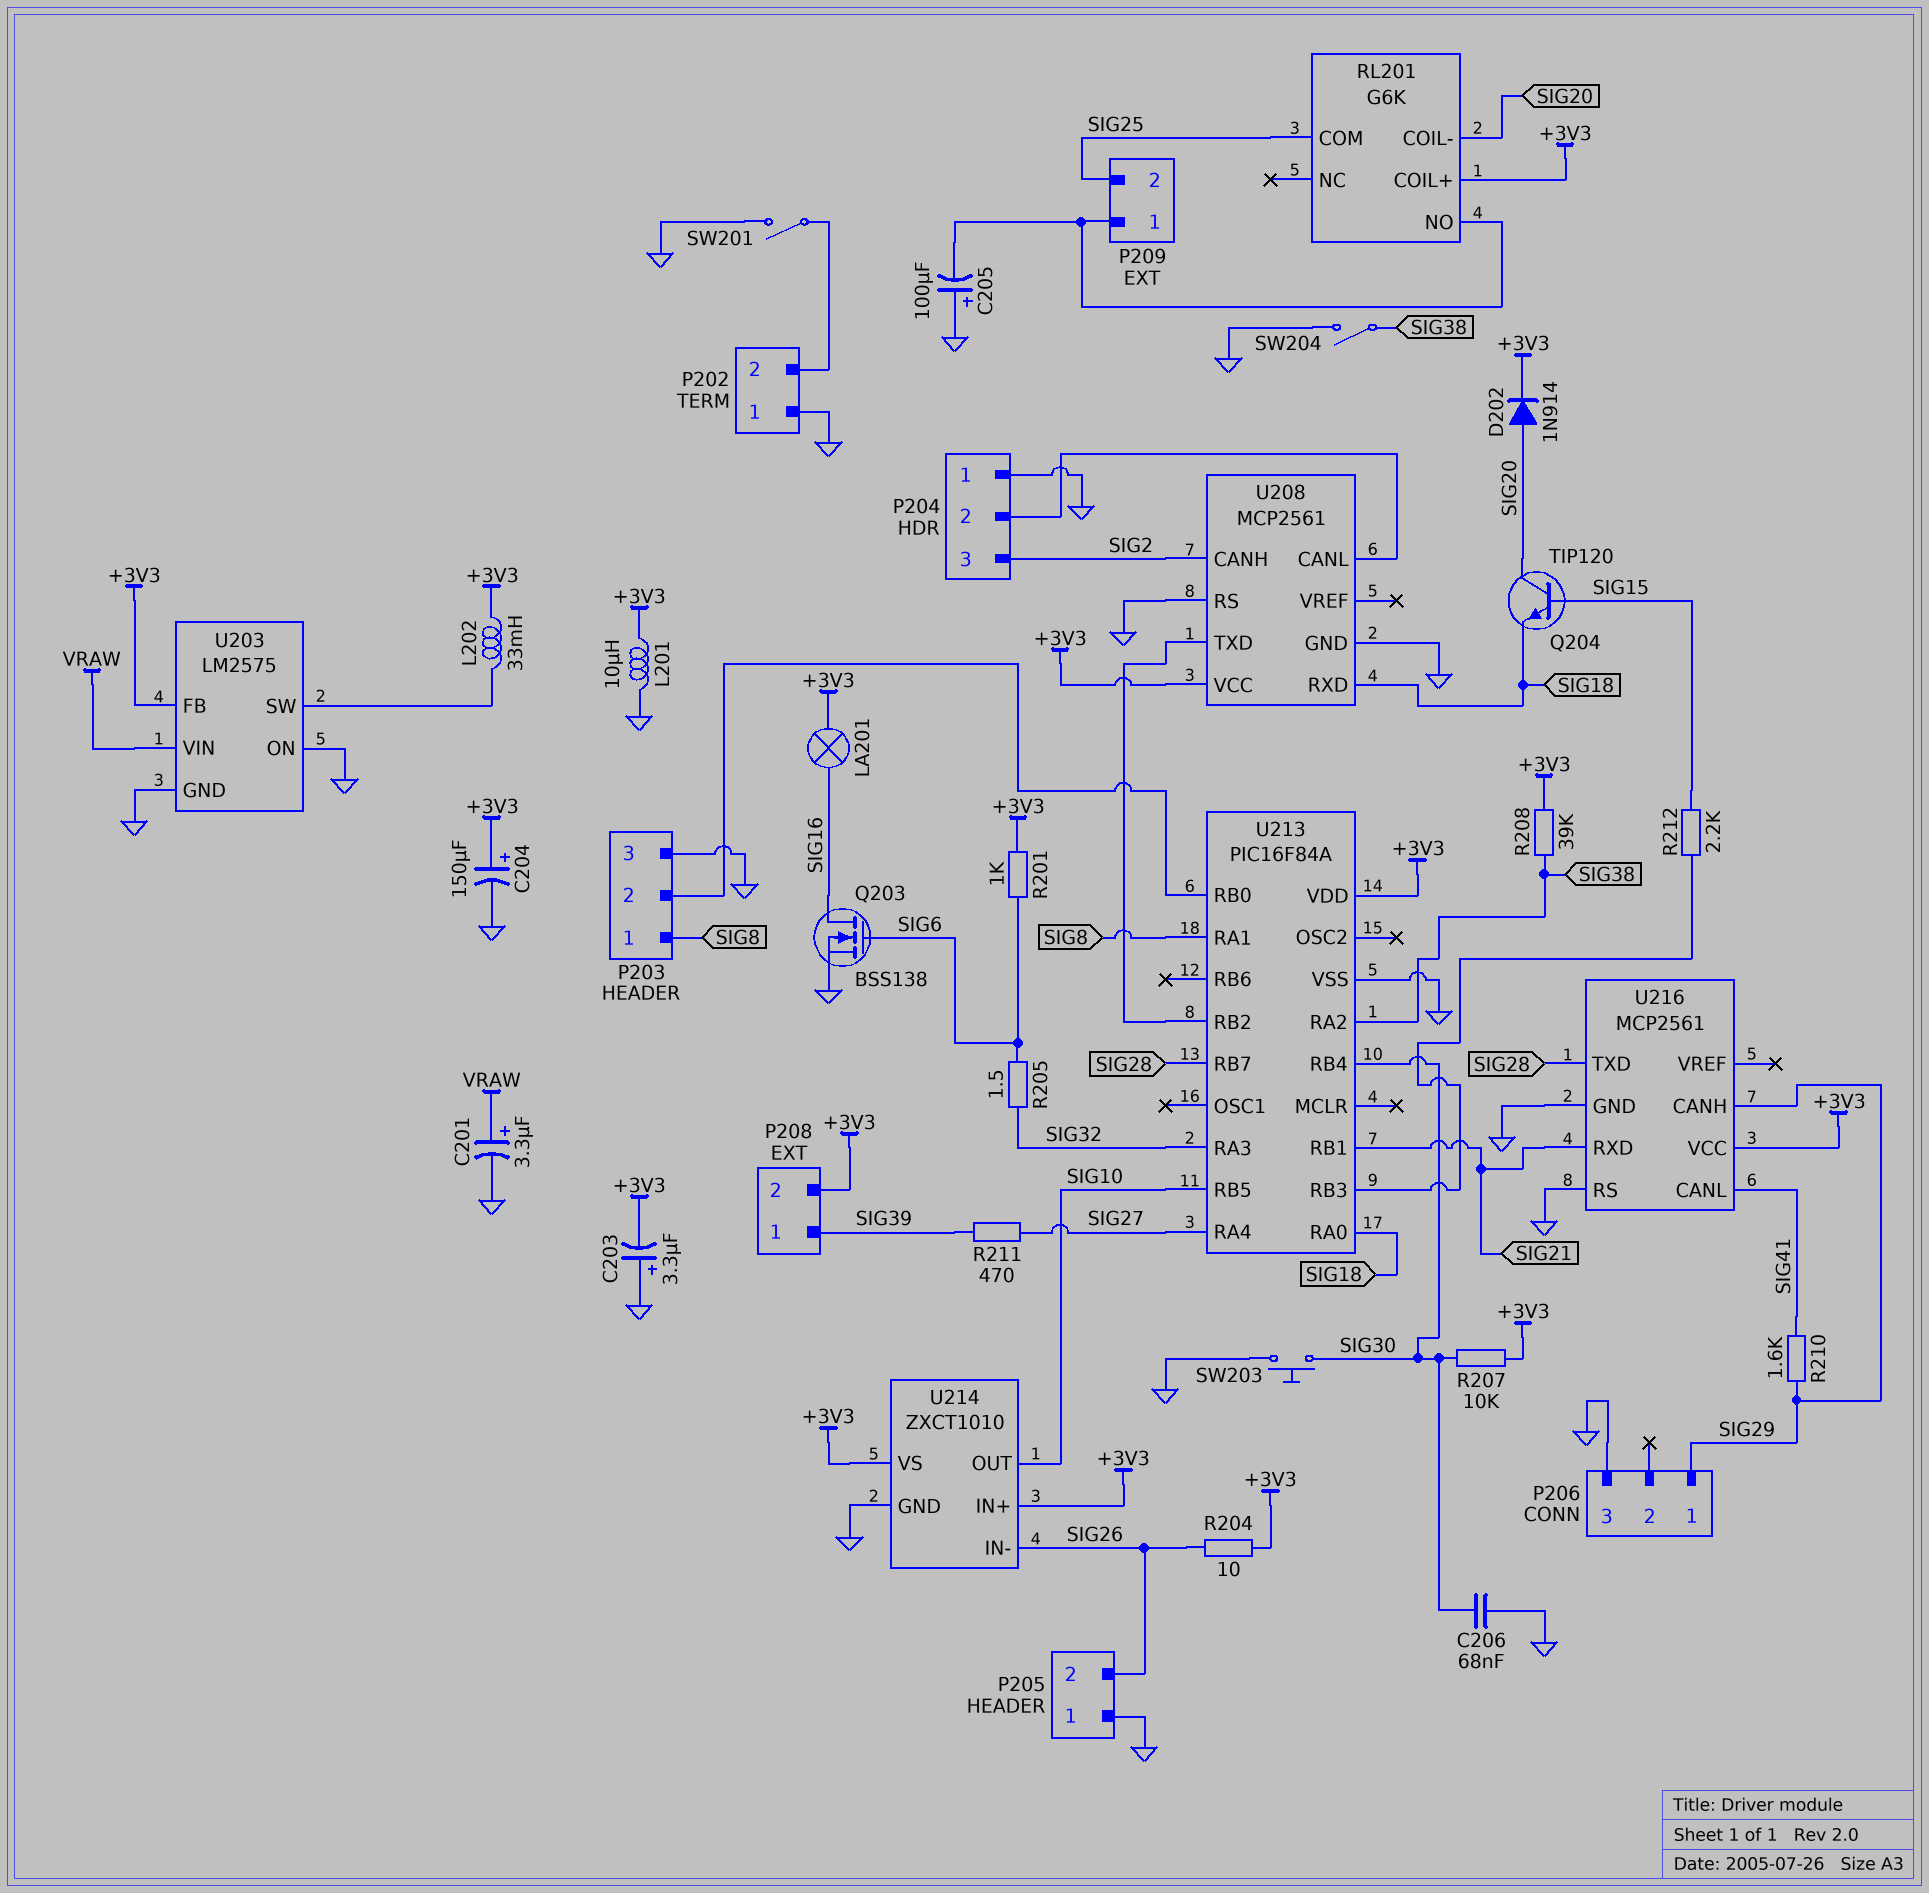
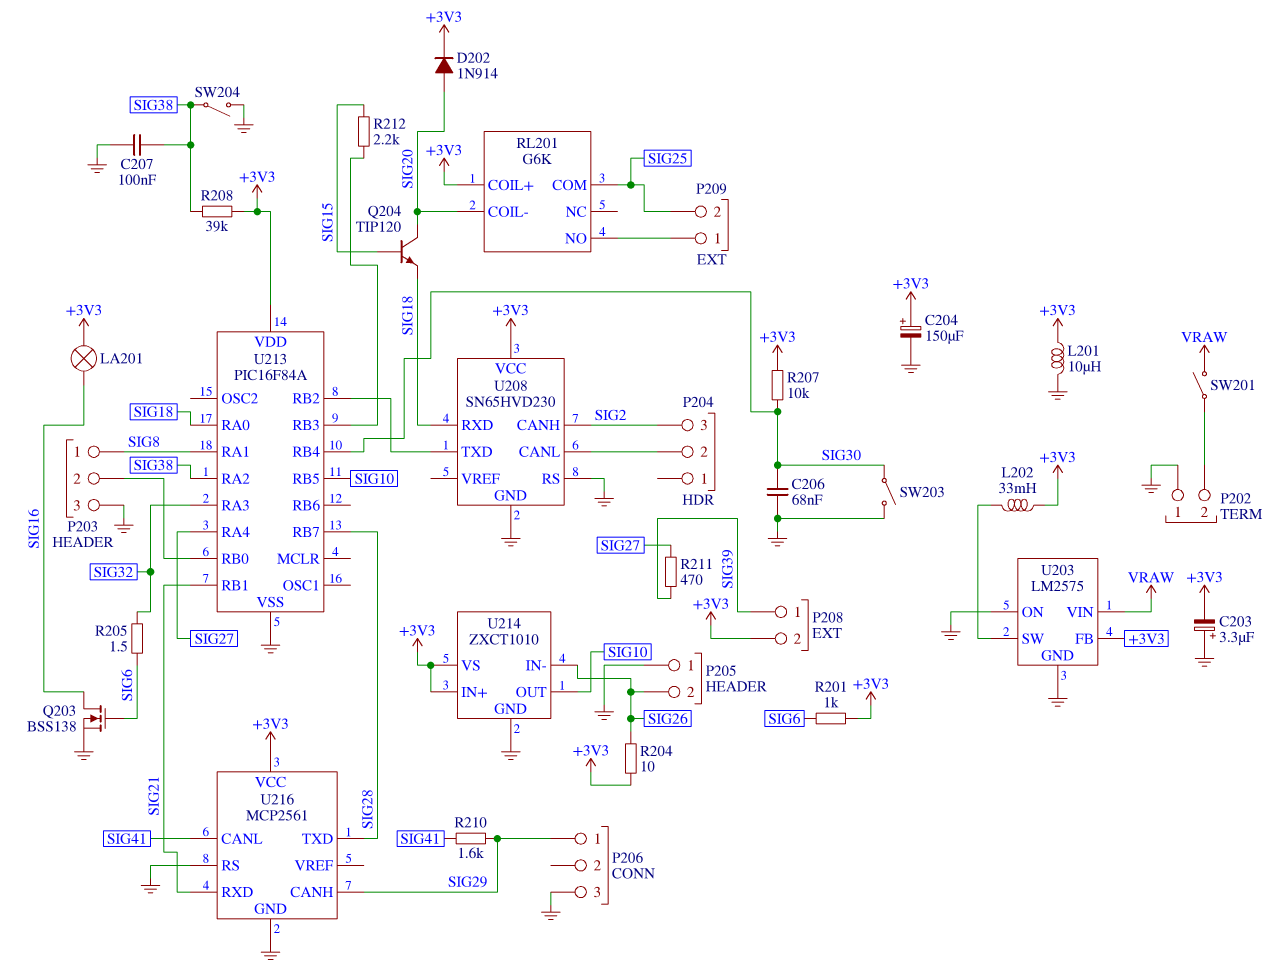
C201: 3.3uF (plus VRAW, minus GND) -> none
C205: 100uF (plus GND, minus P209/1) -> none
C207: none -> 100nF (GND, SIG38)
P204 pin 1: GND -> none
SW201: switch (GND, P202/2) -> switch (P202/2, VRAW)
SW203: button (GND, SIG30) -> switch (GND, SIG30)
U208: MCP2561 -> SN65HVD230

